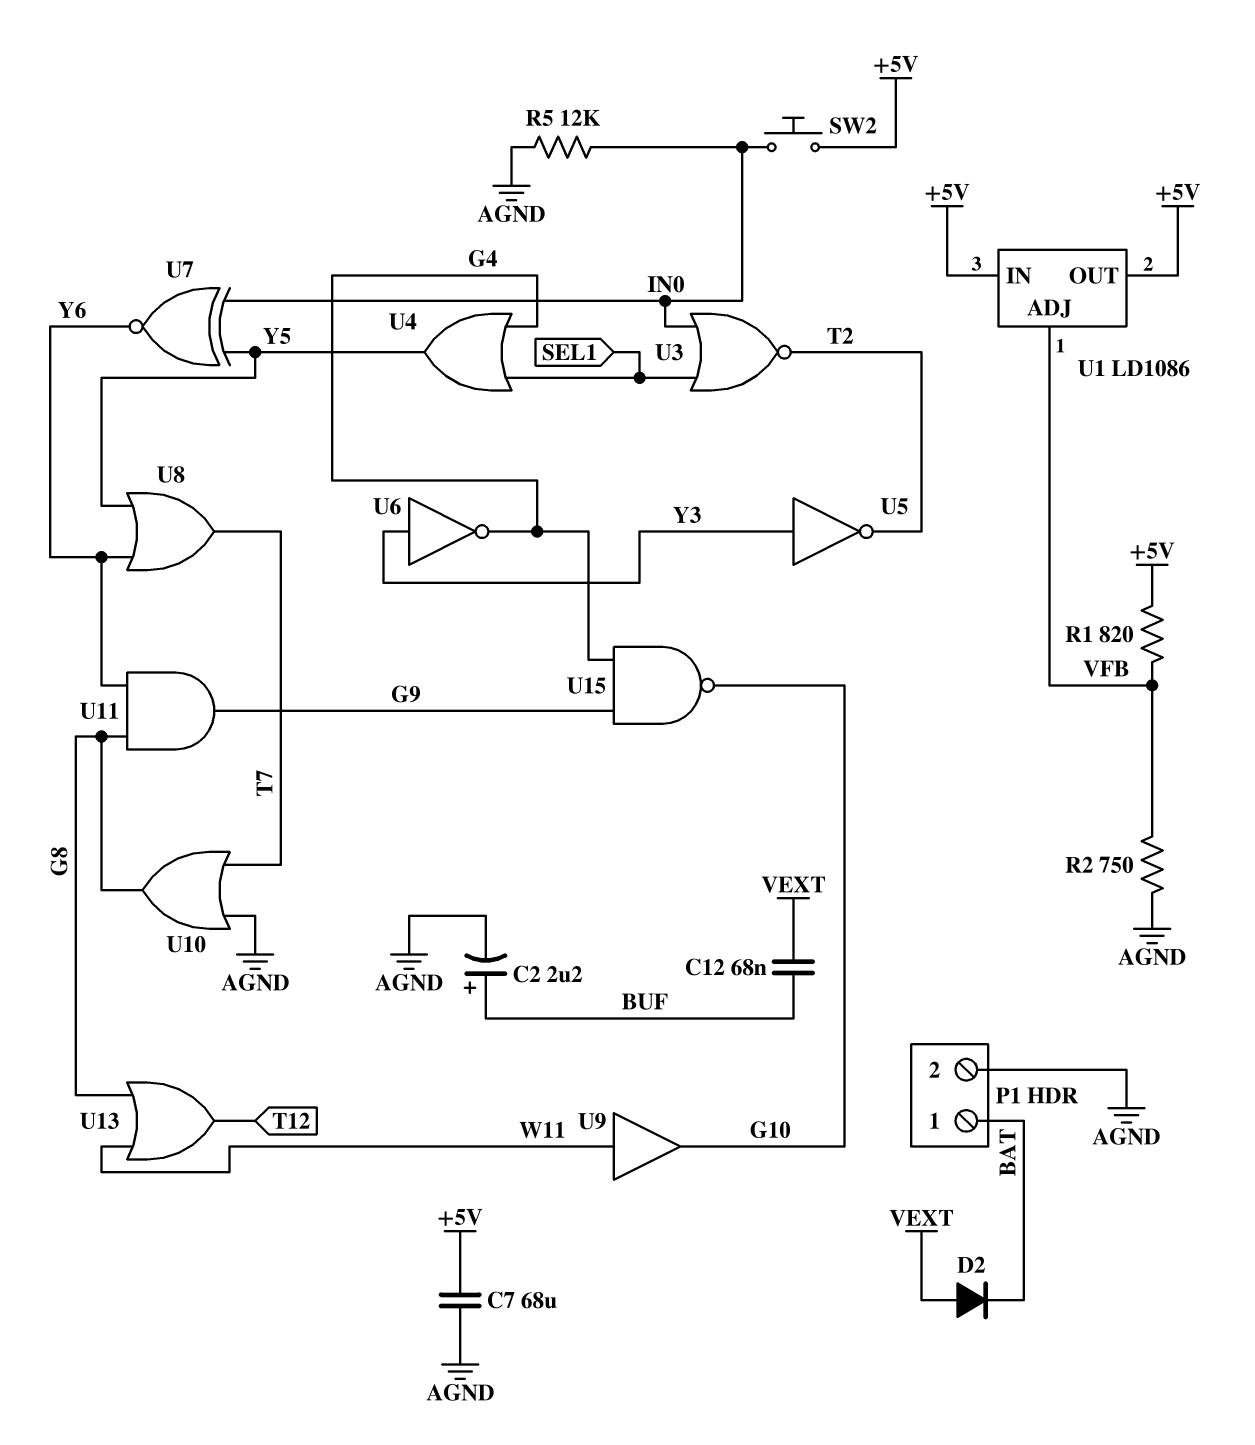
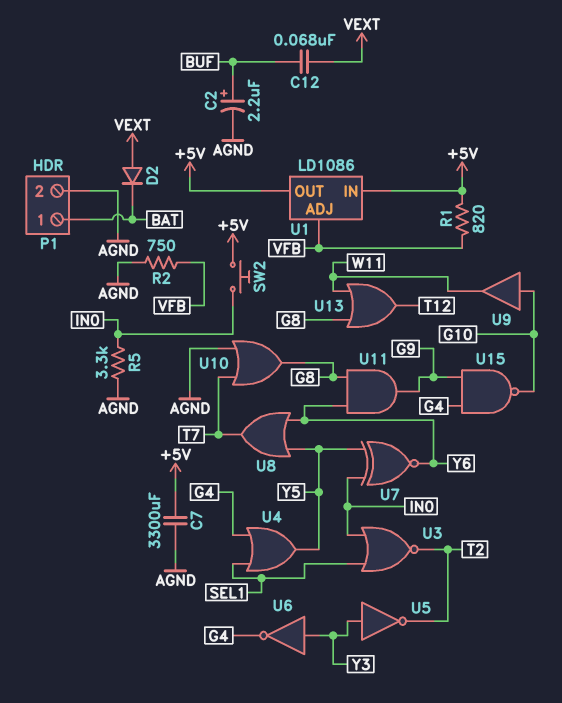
C7: 68uF (+5V, AGND) -> 3300uF (+5V, AGND)
R5: 12k (AGND, IN0) -> 3.3k (AGND, IN0)
U9: buffer (in W11, out G10) -> buffer (in G10, out W11)

